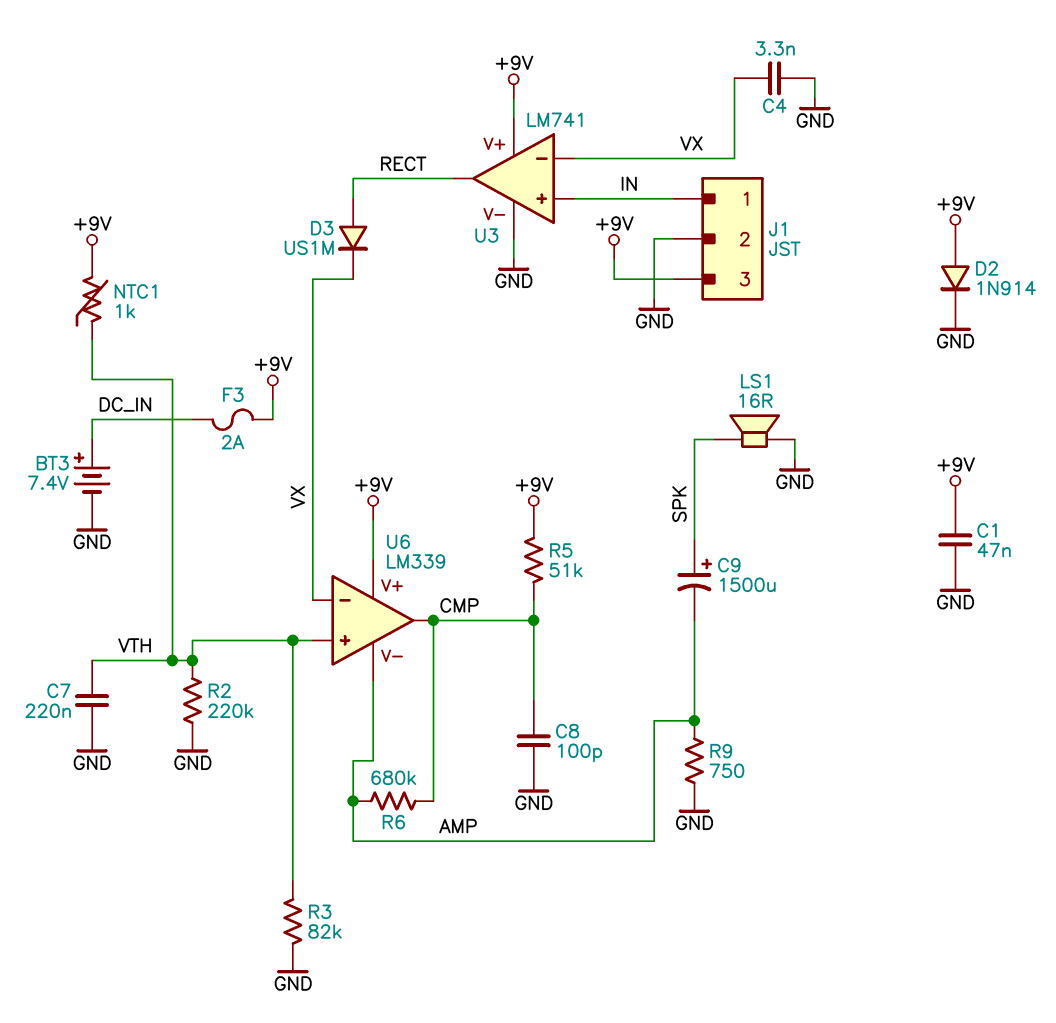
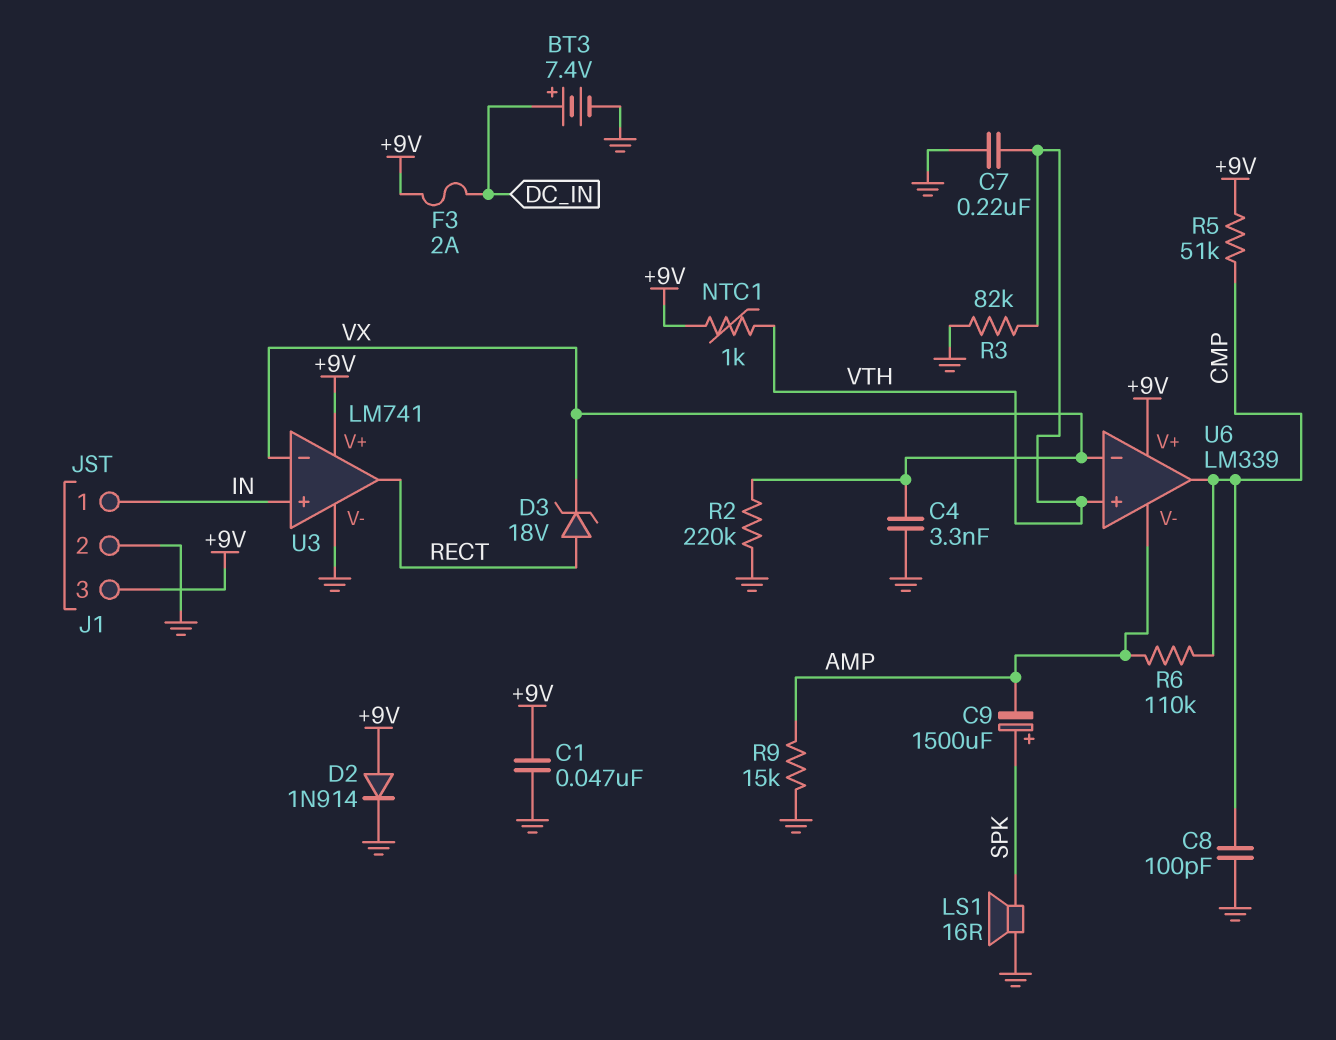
D3: diode US1M (A RECT, K VX) -> zener 18V (A RECT, K VX)
R2: 220k (GND, VTH) -> 220k (GND, VX)
R6: 680k (AMP, CMP) -> 110k (AMP, CMP)
R9: 750 (AMP, GND) -> 15k (AMP, GND)

